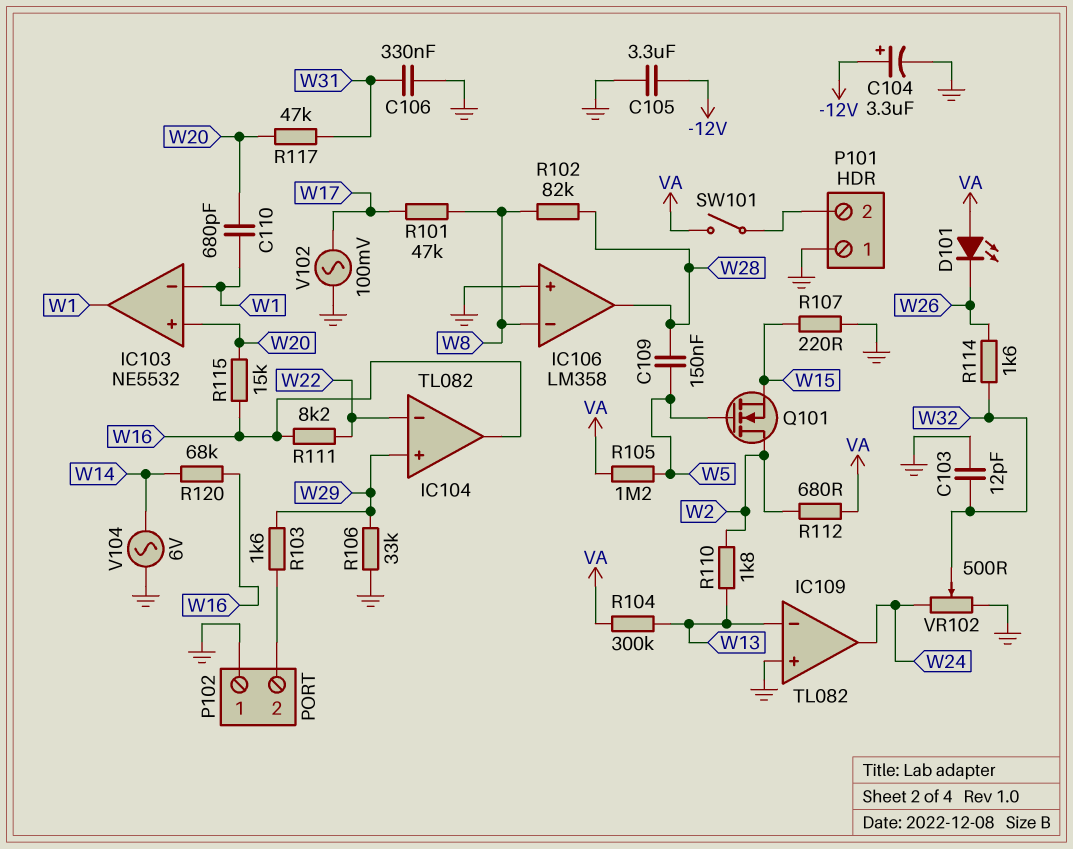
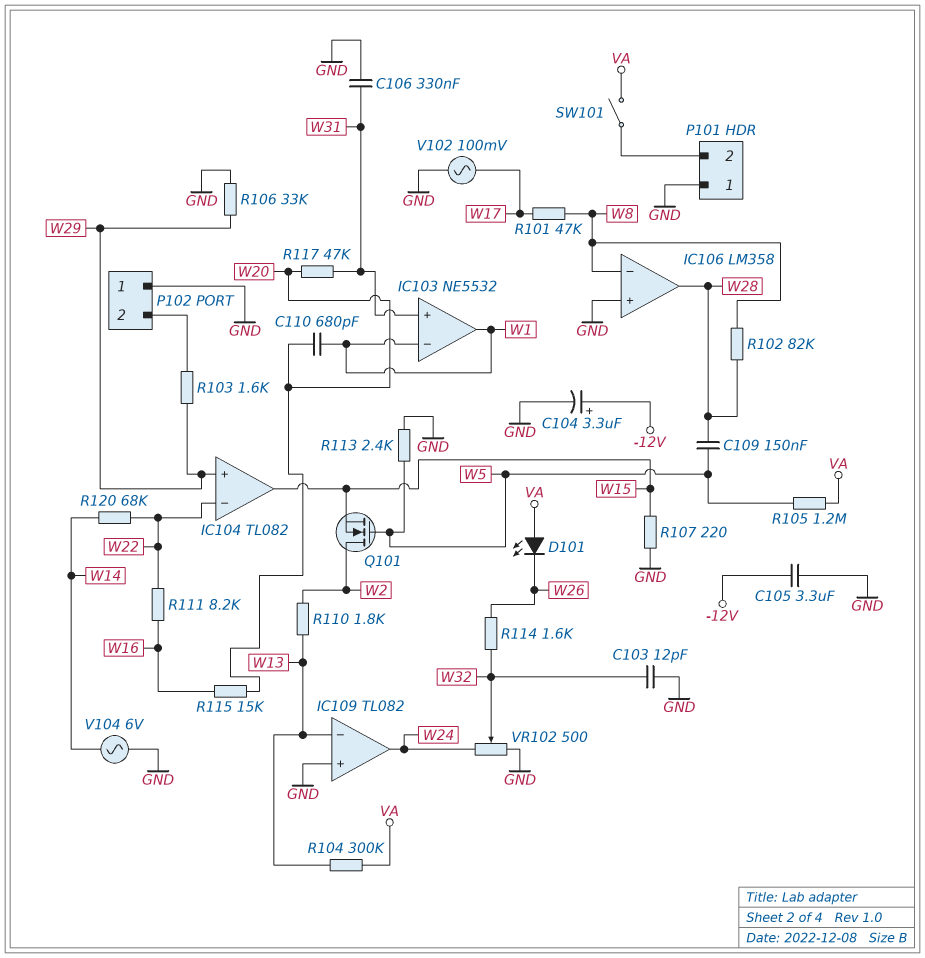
IC103 pin in+: W20 -> W31
IC104 pin out: W16 -> W15
R112: 680 (VA, W2) -> none
R113: none -> 2.4k (GND, W5)
R120: 68k (W14, W16) -> 68k (W14, W22)

